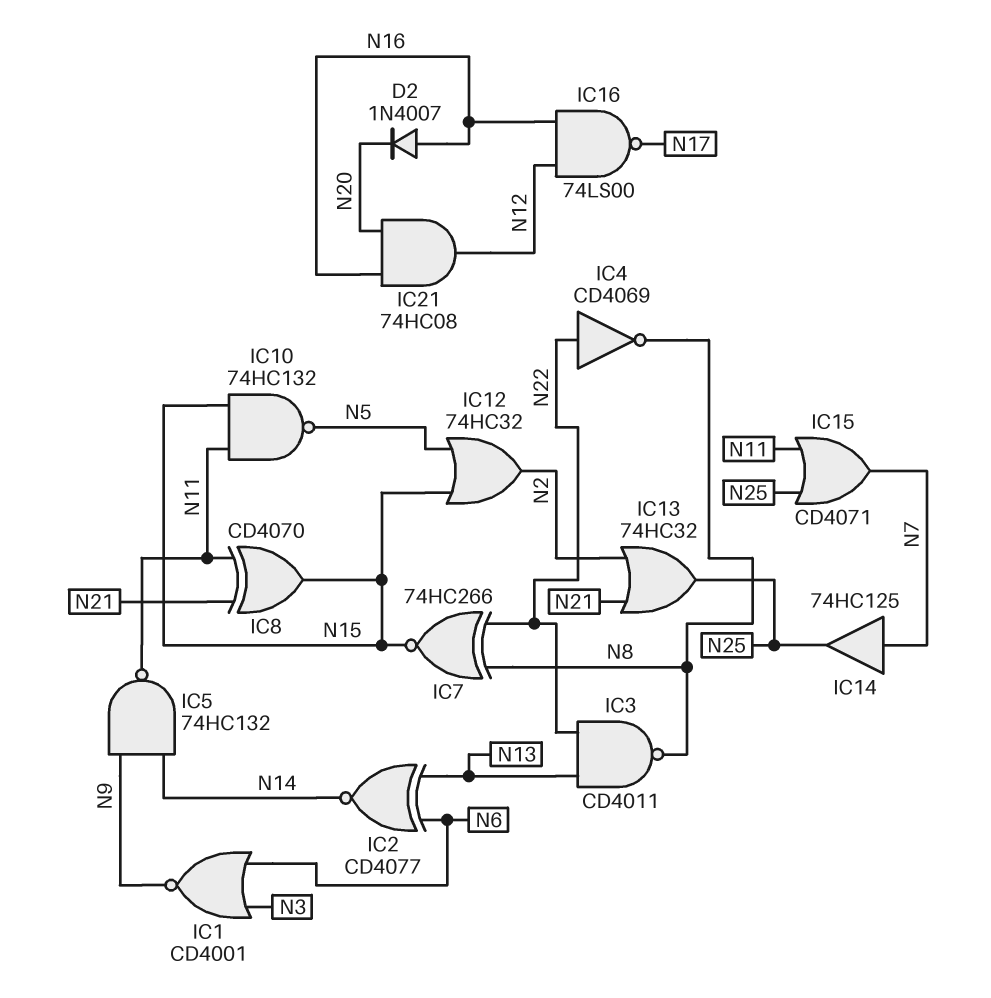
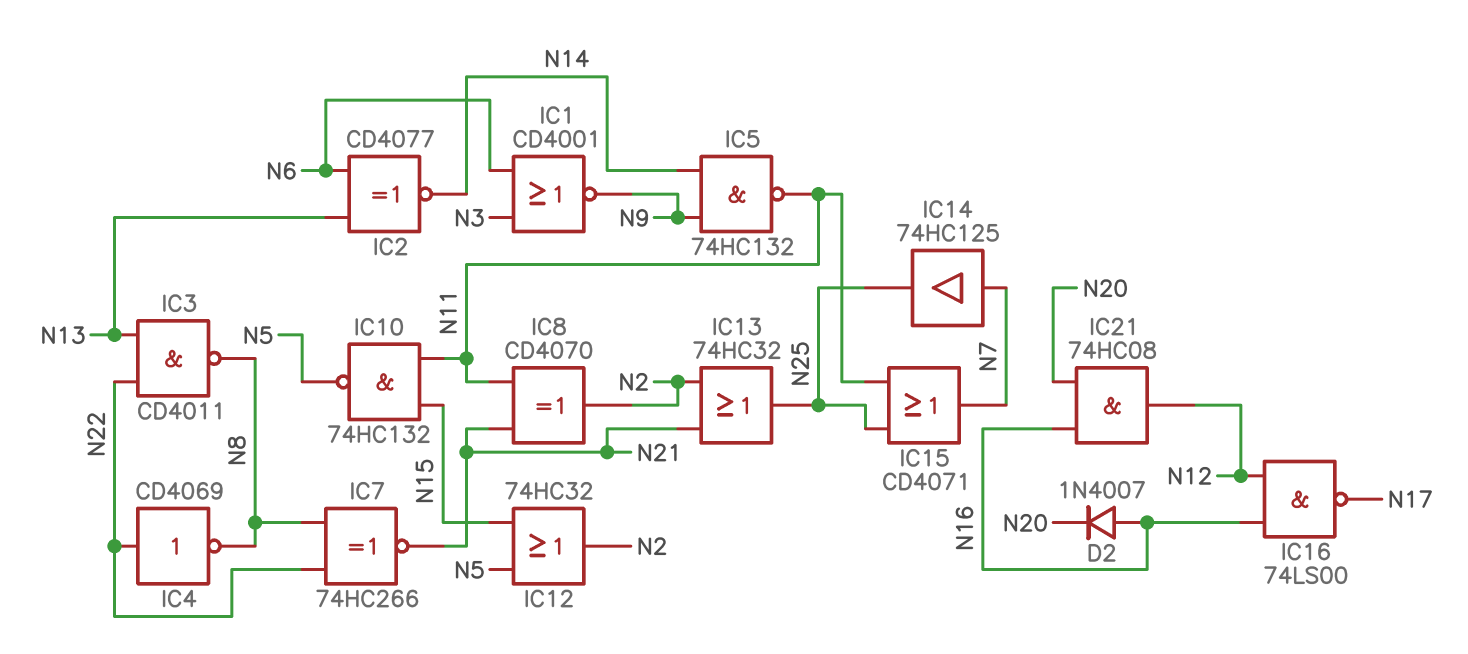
IC7: XNOR 74HC266 (in N8, in N22, out N15) -> XNOR 74HC266 (in N8, in N22, out N21)
IC8: XOR CD4070 (in N11, in N21, out N15) -> XOR CD4070 (in N11, in N21, out N2)

